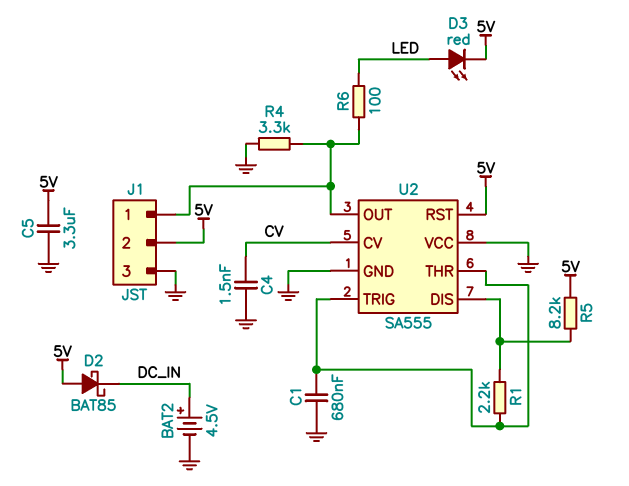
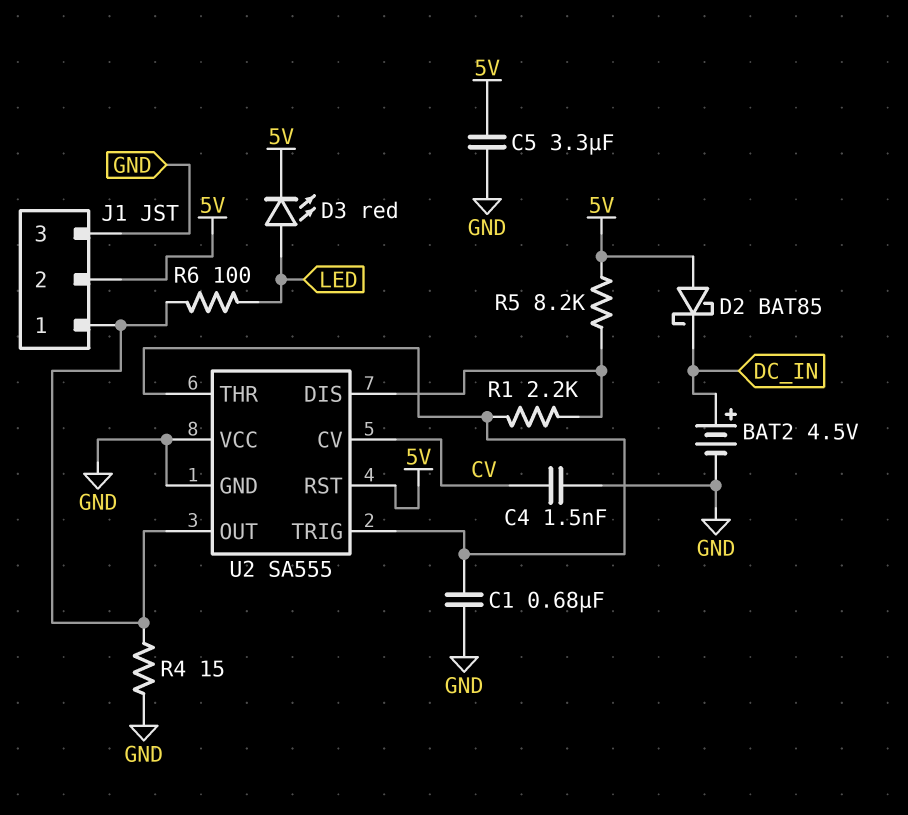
R4: 3.3k (GND, J1/1) -> 15 (GND, J1/1)

